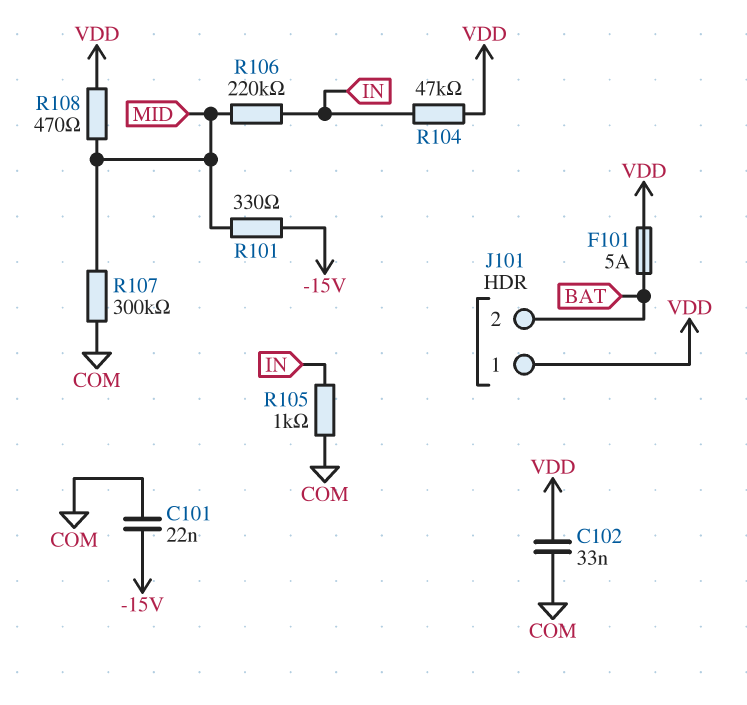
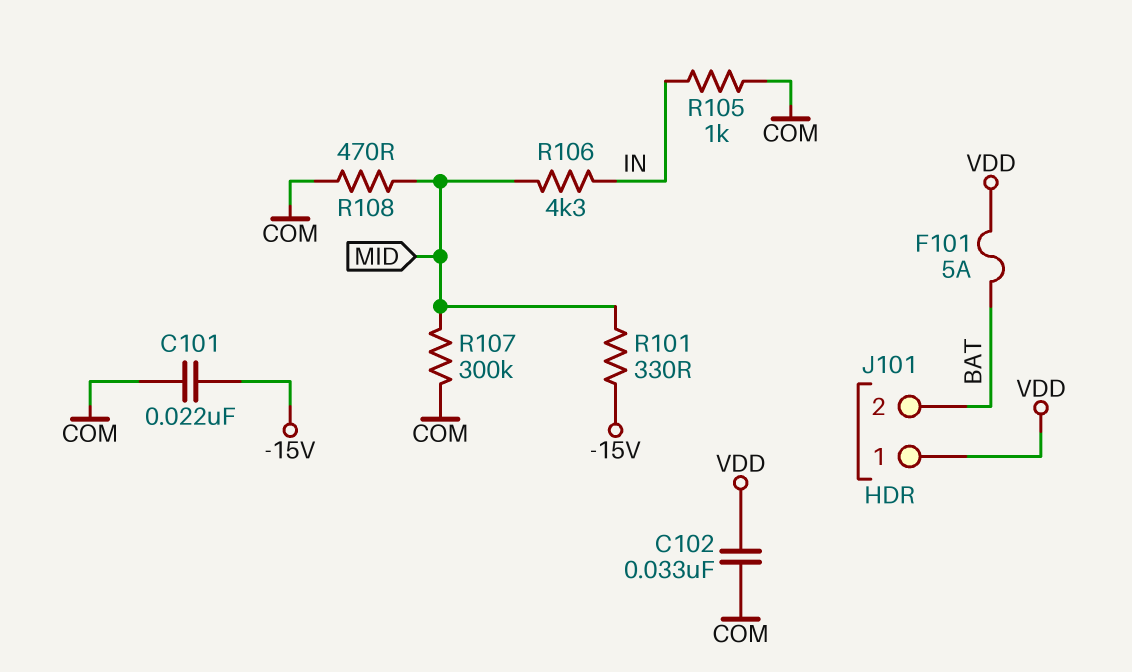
R104: 47k (IN, VDD) -> none
R106: 220k (IN, MID) -> 4.3k (IN, MID)
R108: 470 (MID, VDD) -> 470 (COM, MID)

